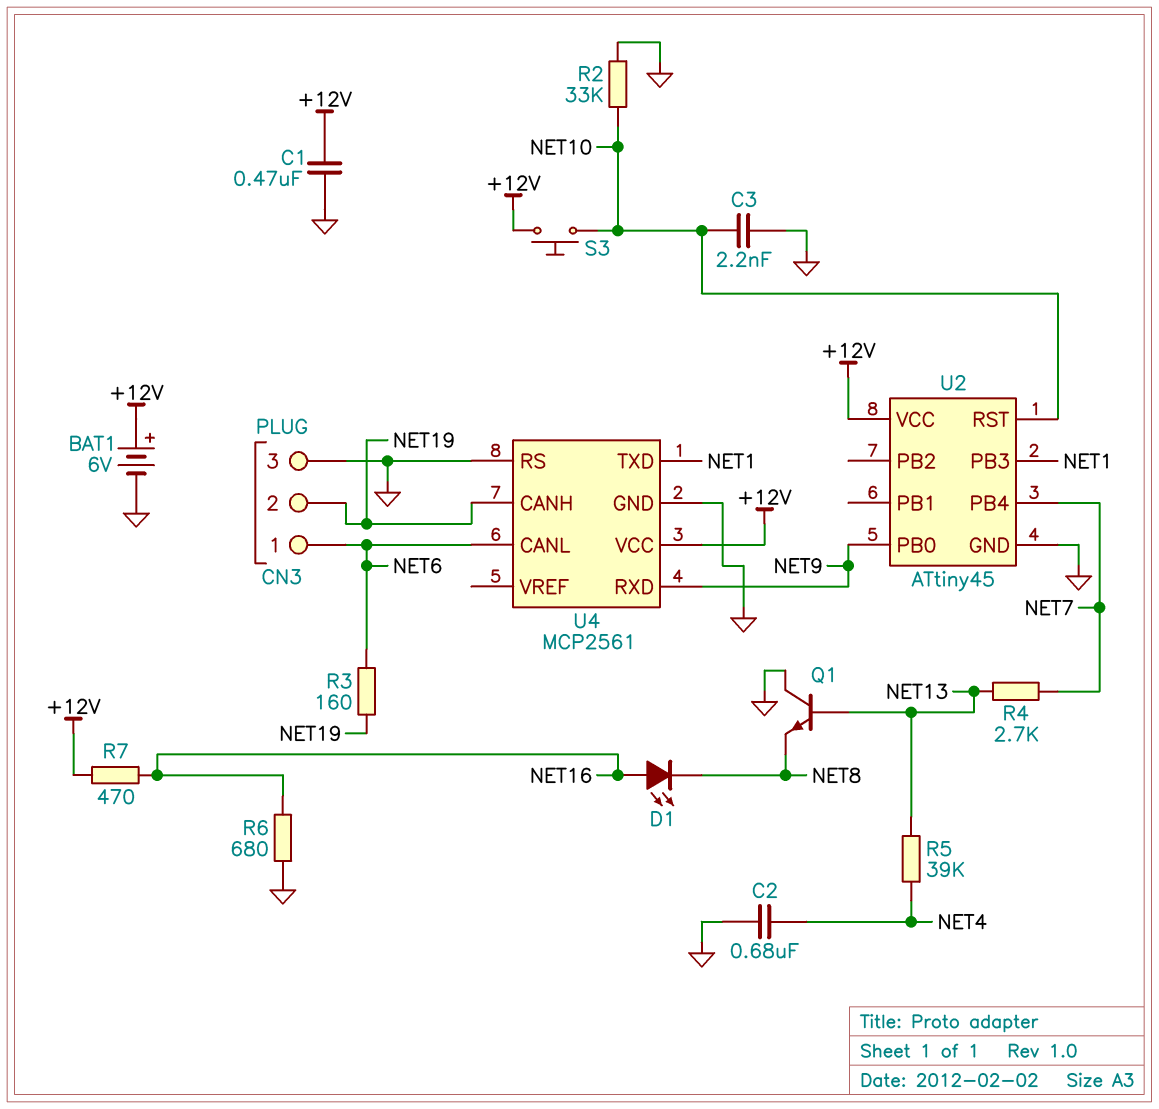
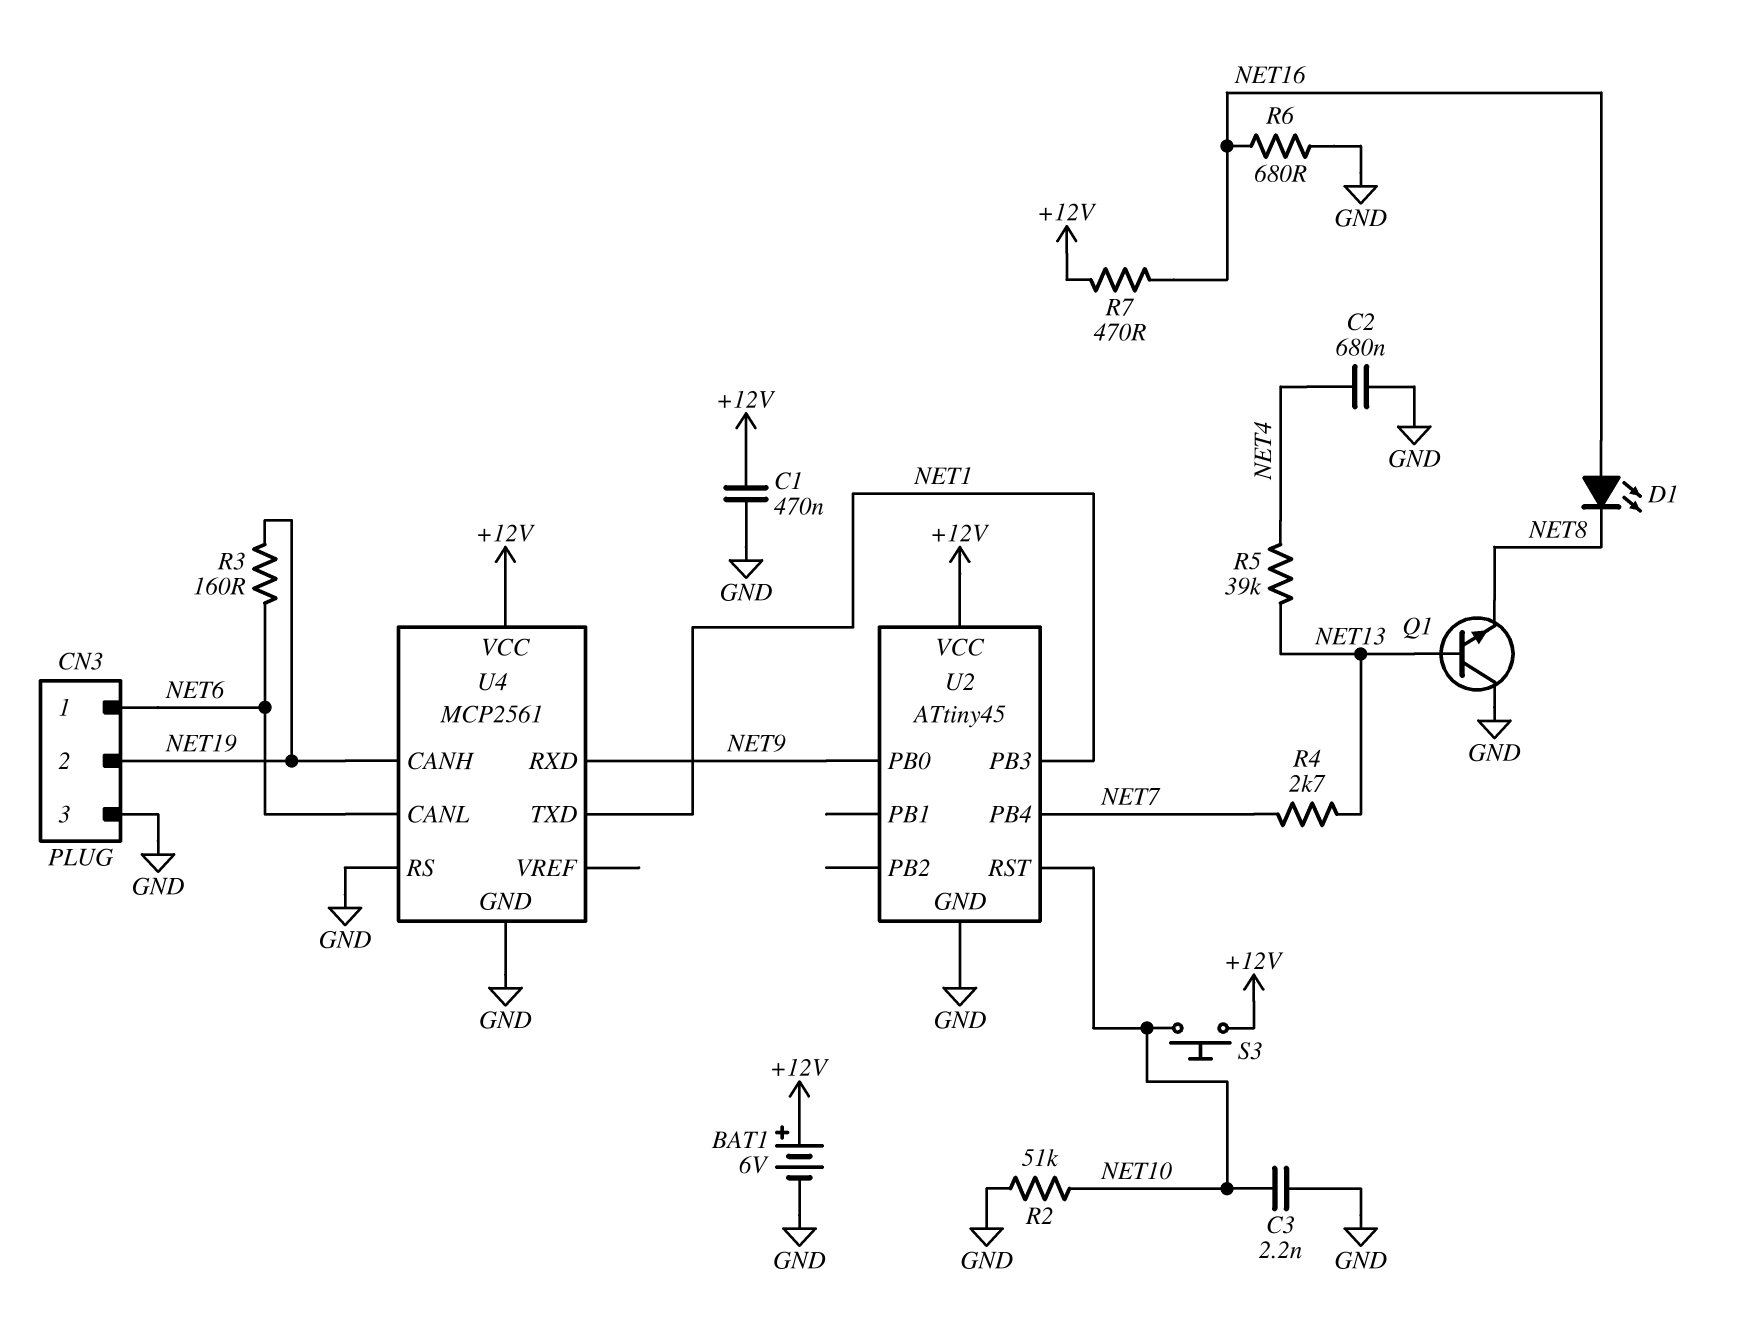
R2: 33k (GND, NET10) -> 51k (GND, NET10)

